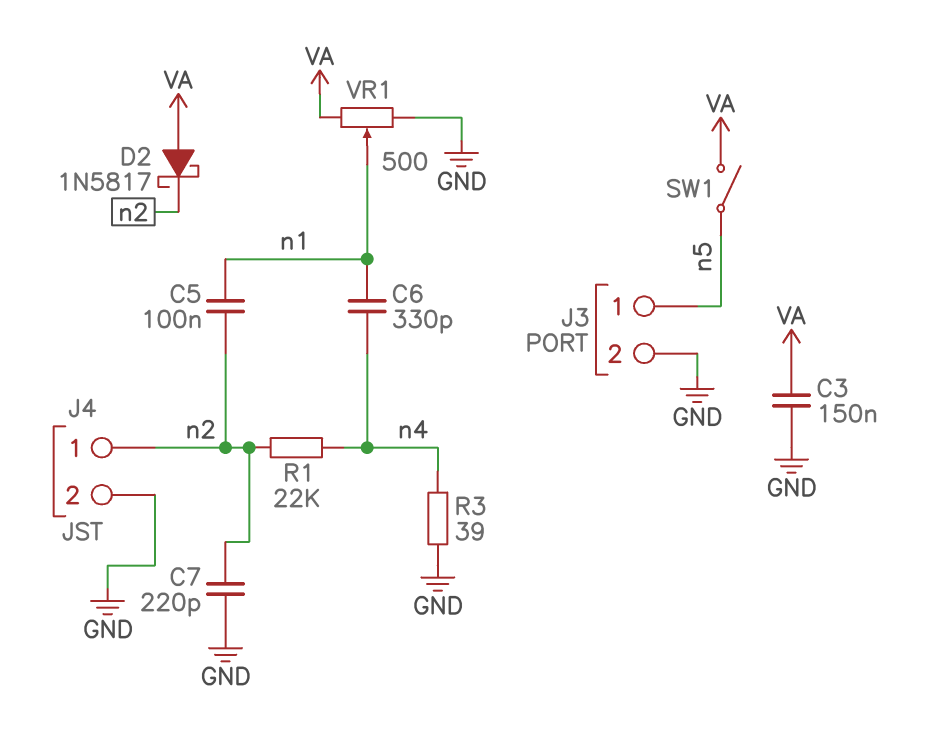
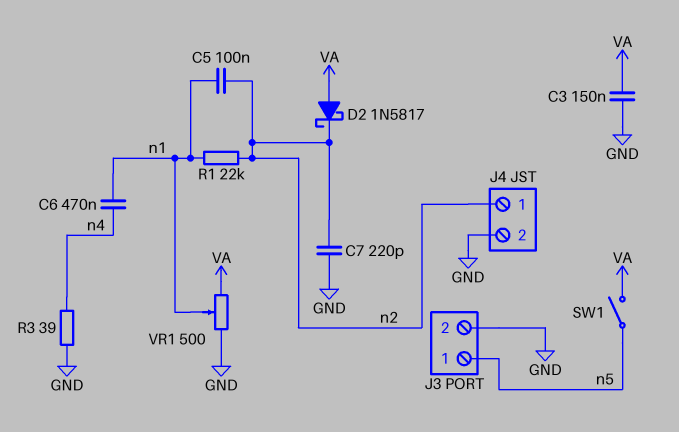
C6: 330pF (n1, n4) -> 470nF (n1, n4)
R1: 22k (n2, n4) -> 22k (n1, n2)

